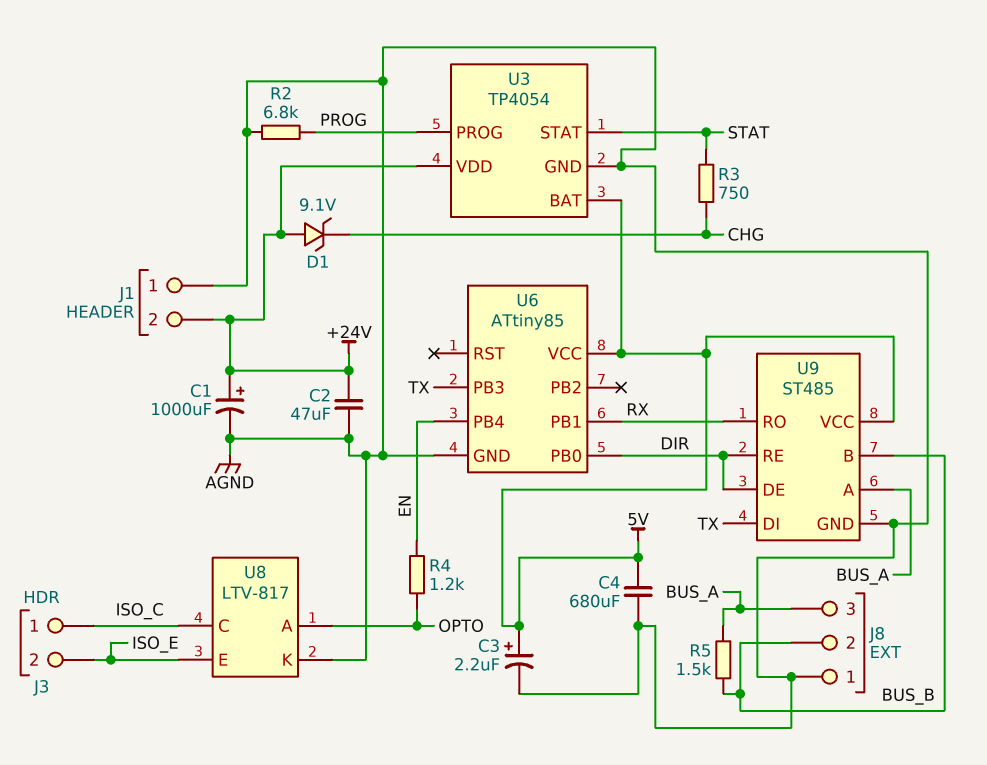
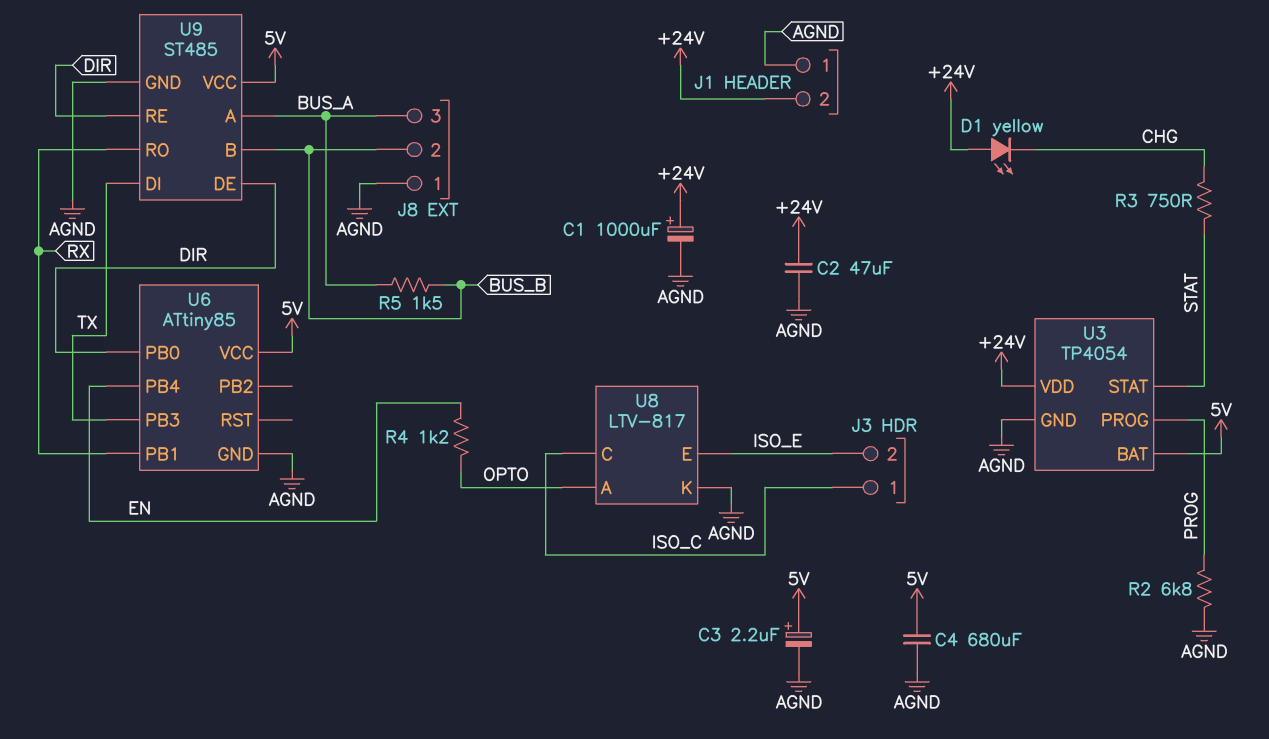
D1: zener 9.1V (A +24V, K CHG) -> LED yellow (A +24V, K CHG)

